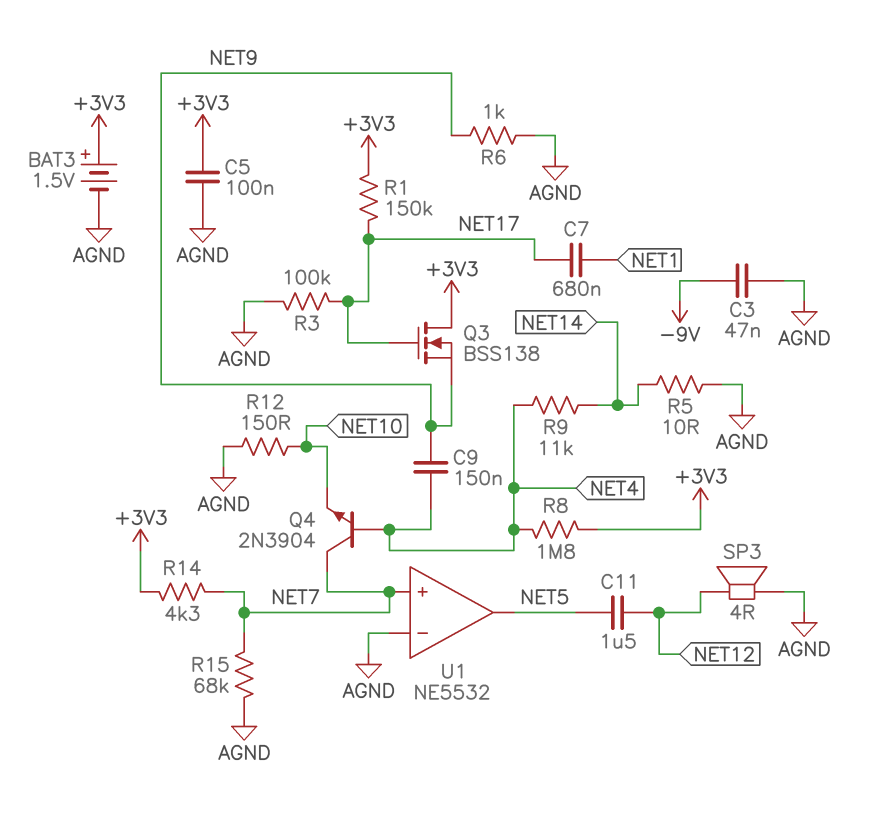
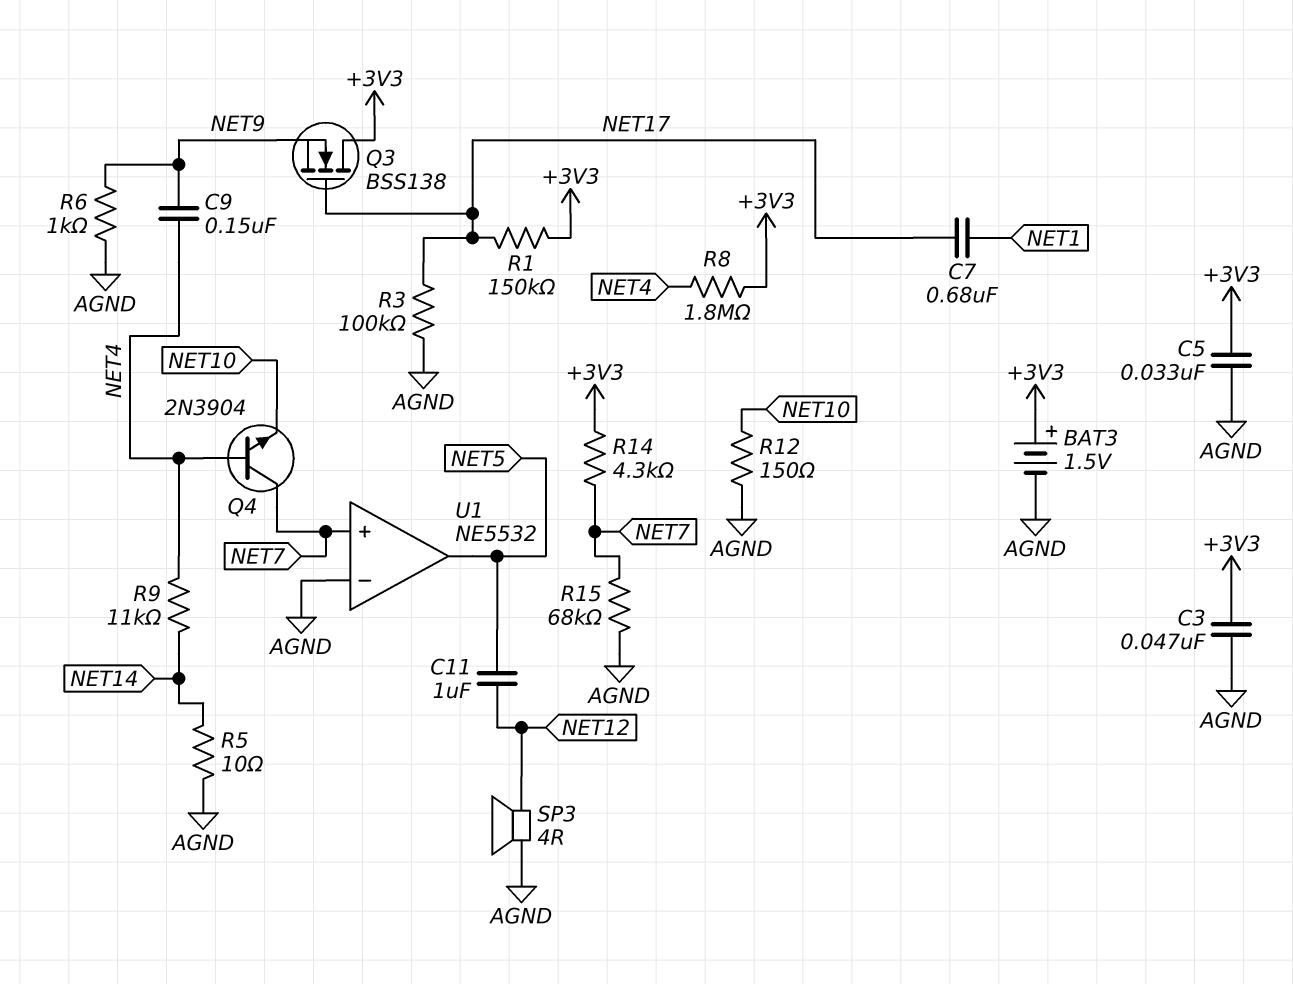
C3: 47nF (-9V, AGND) -> 47nF (+3V3, AGND)
C5: 100nF (+3V3, AGND) -> 33nF (+3V3, AGND)
C11: 1.5uF (NET5, NET12) -> 1uF (NET5, NET12)

